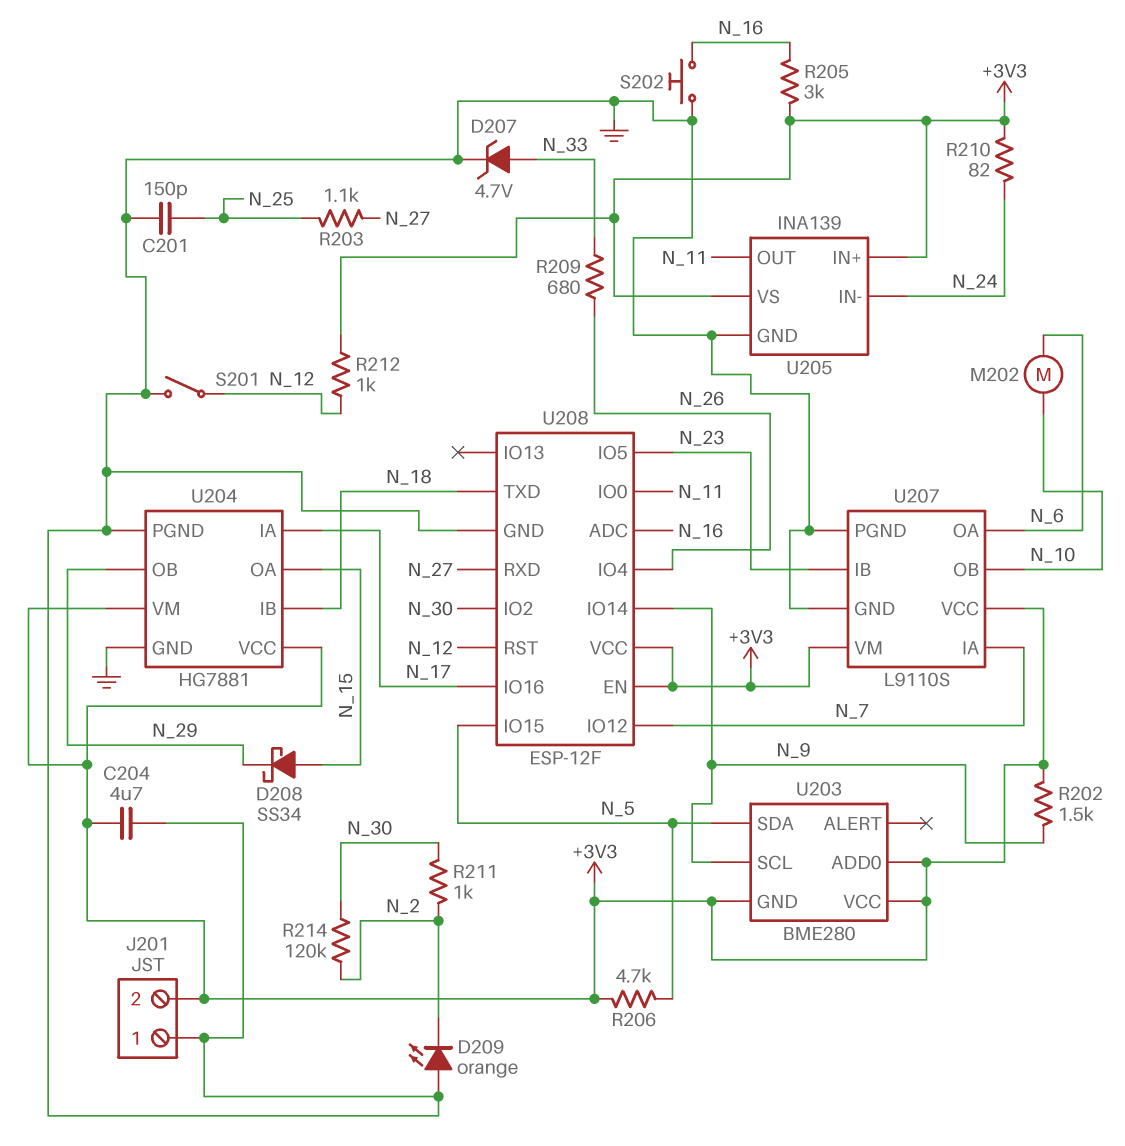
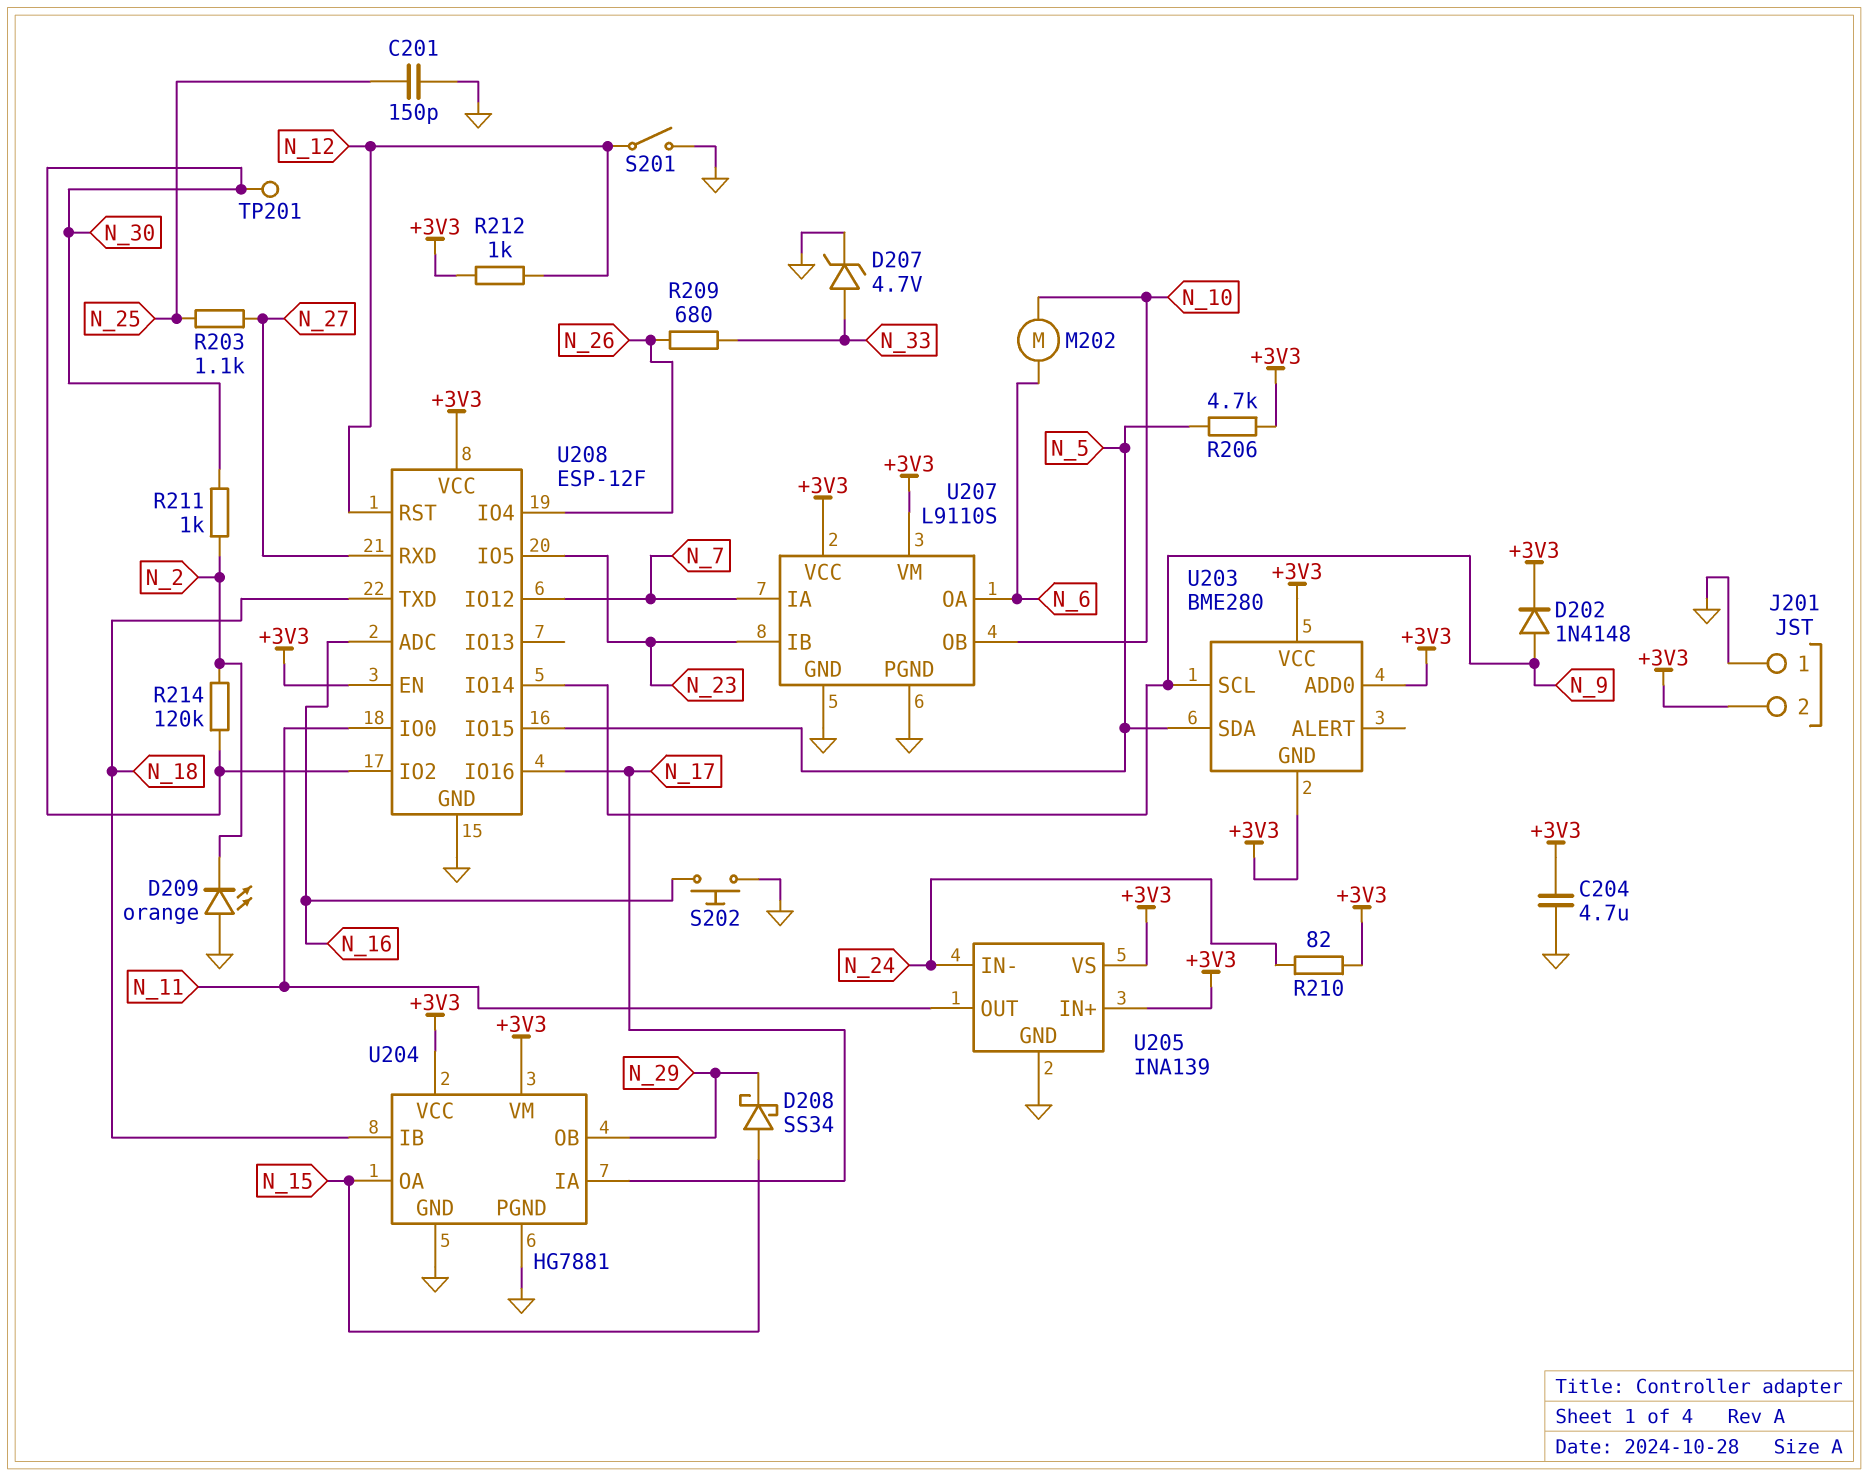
D202: none -> diode 1N4148 (A N_9, K +3V3)
R202: 1.5k (+3V3, N_9) -> none
R205: 3k (+3V3, N_16) -> none
TP201: none -> test point (N_30)

